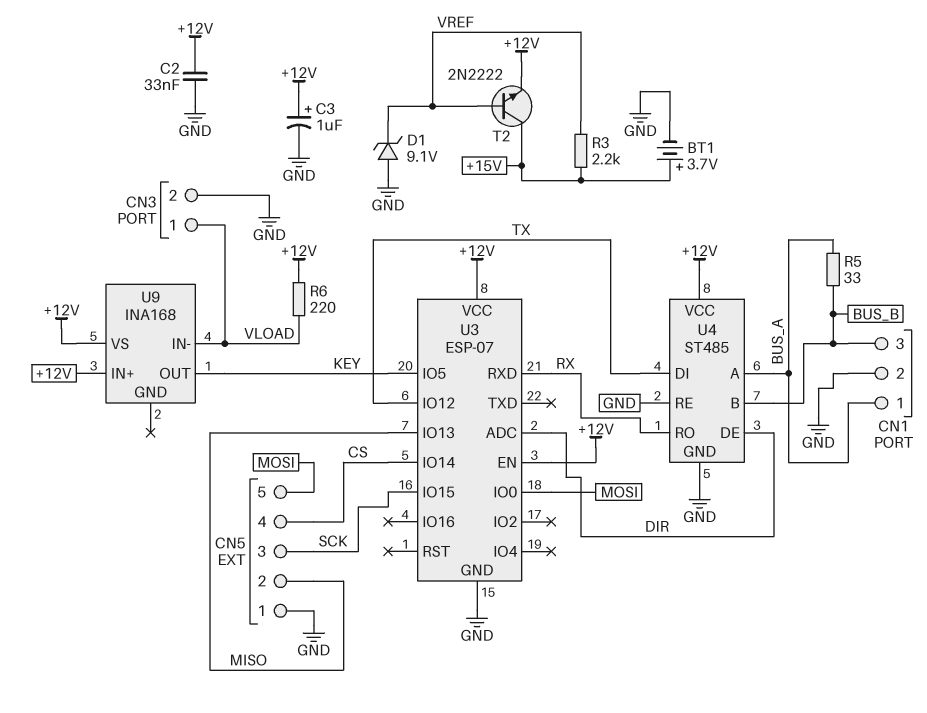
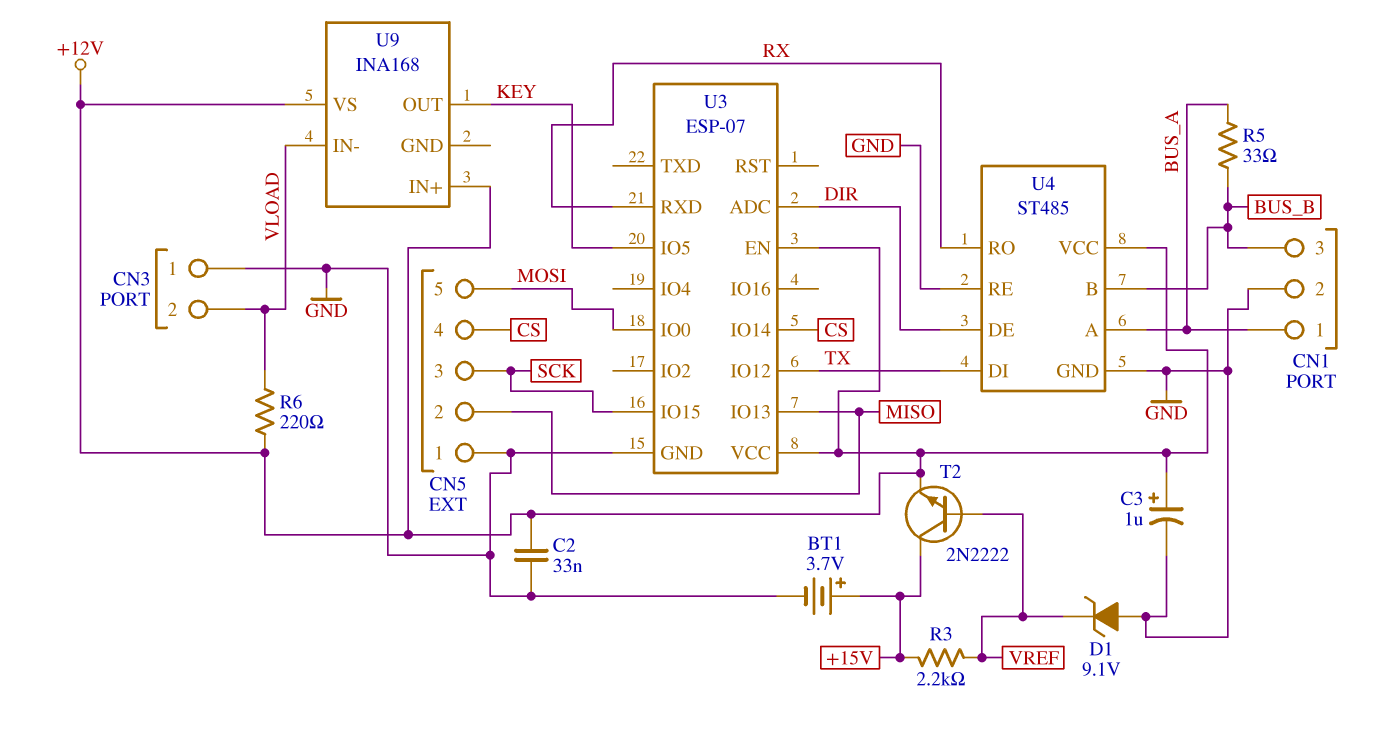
CN3 pin 1: VLOAD -> GND
CN3 pin 2: GND -> VLOAD

